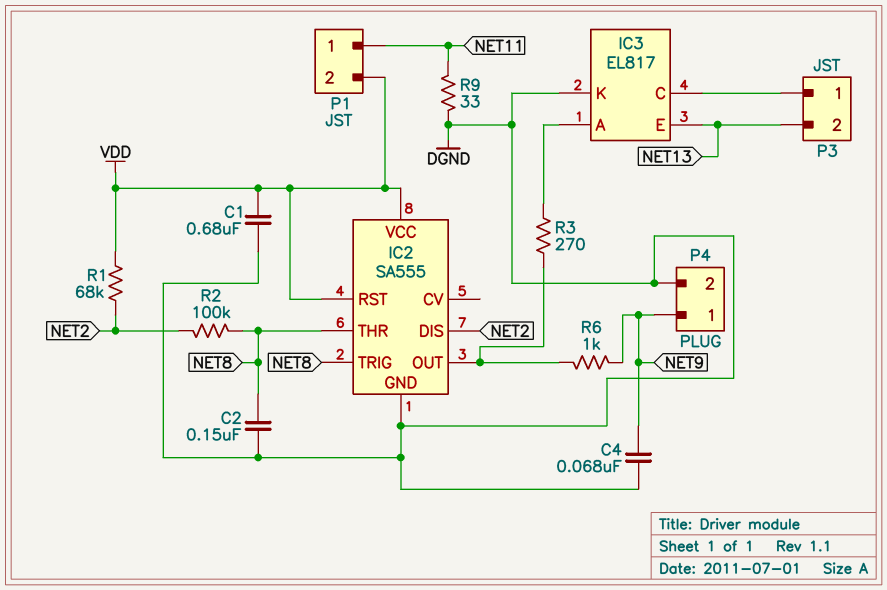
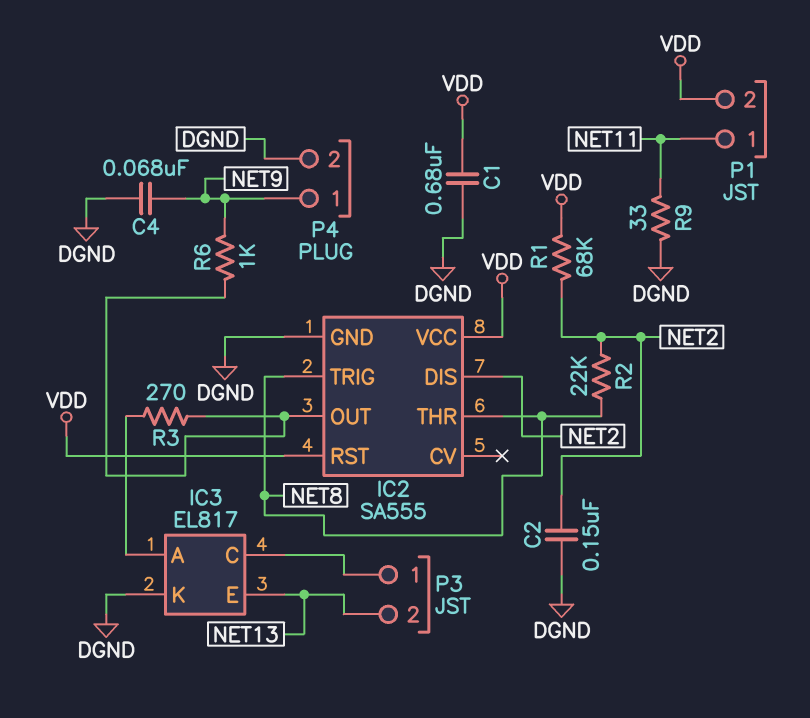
C2: 150nF (DGND, NET8) -> 150nF (DGND, NET2)
R2: 100k (NET2, NET8) -> 22k (NET2, NET8)

